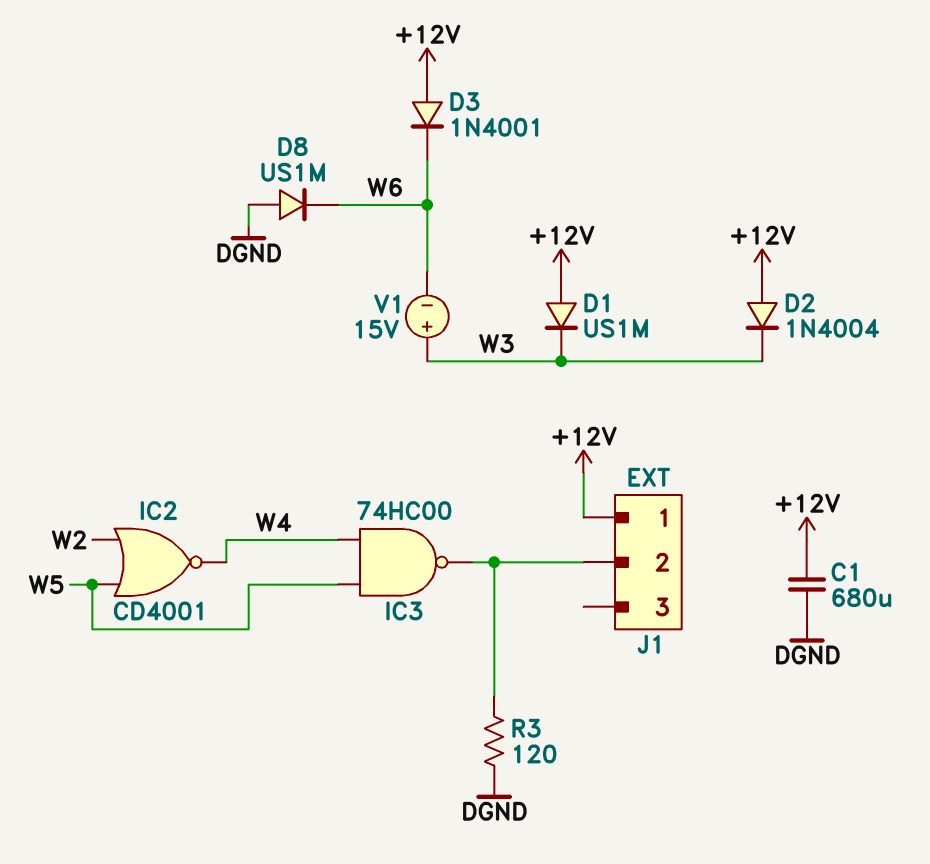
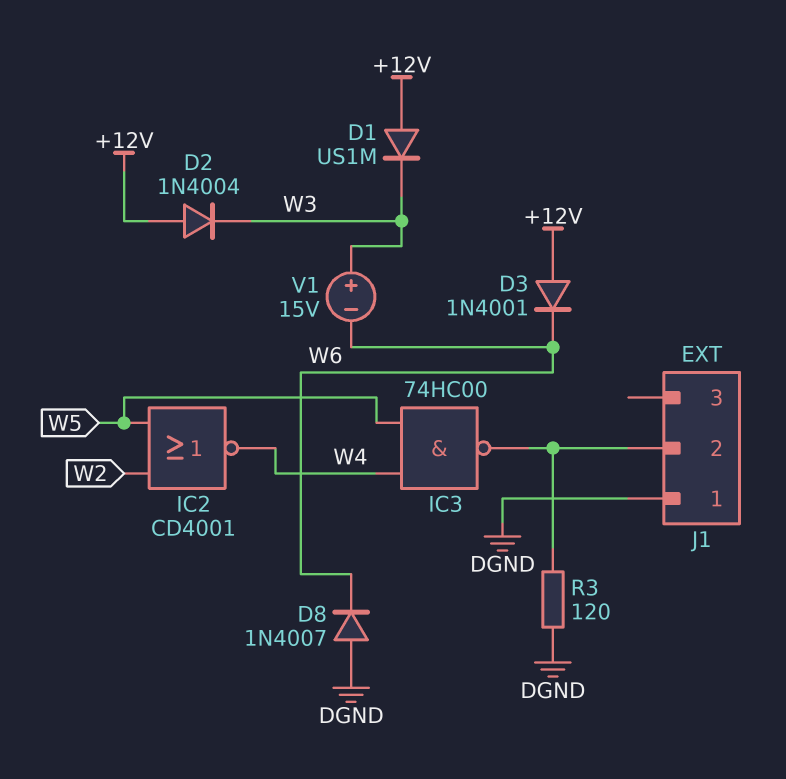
C1: 680uF (+12V, DGND) -> none
D8: diode US1M (A DGND, K W6) -> diode 1N4007 (A DGND, K W6)
J1 pin 1: +12V -> DGND

